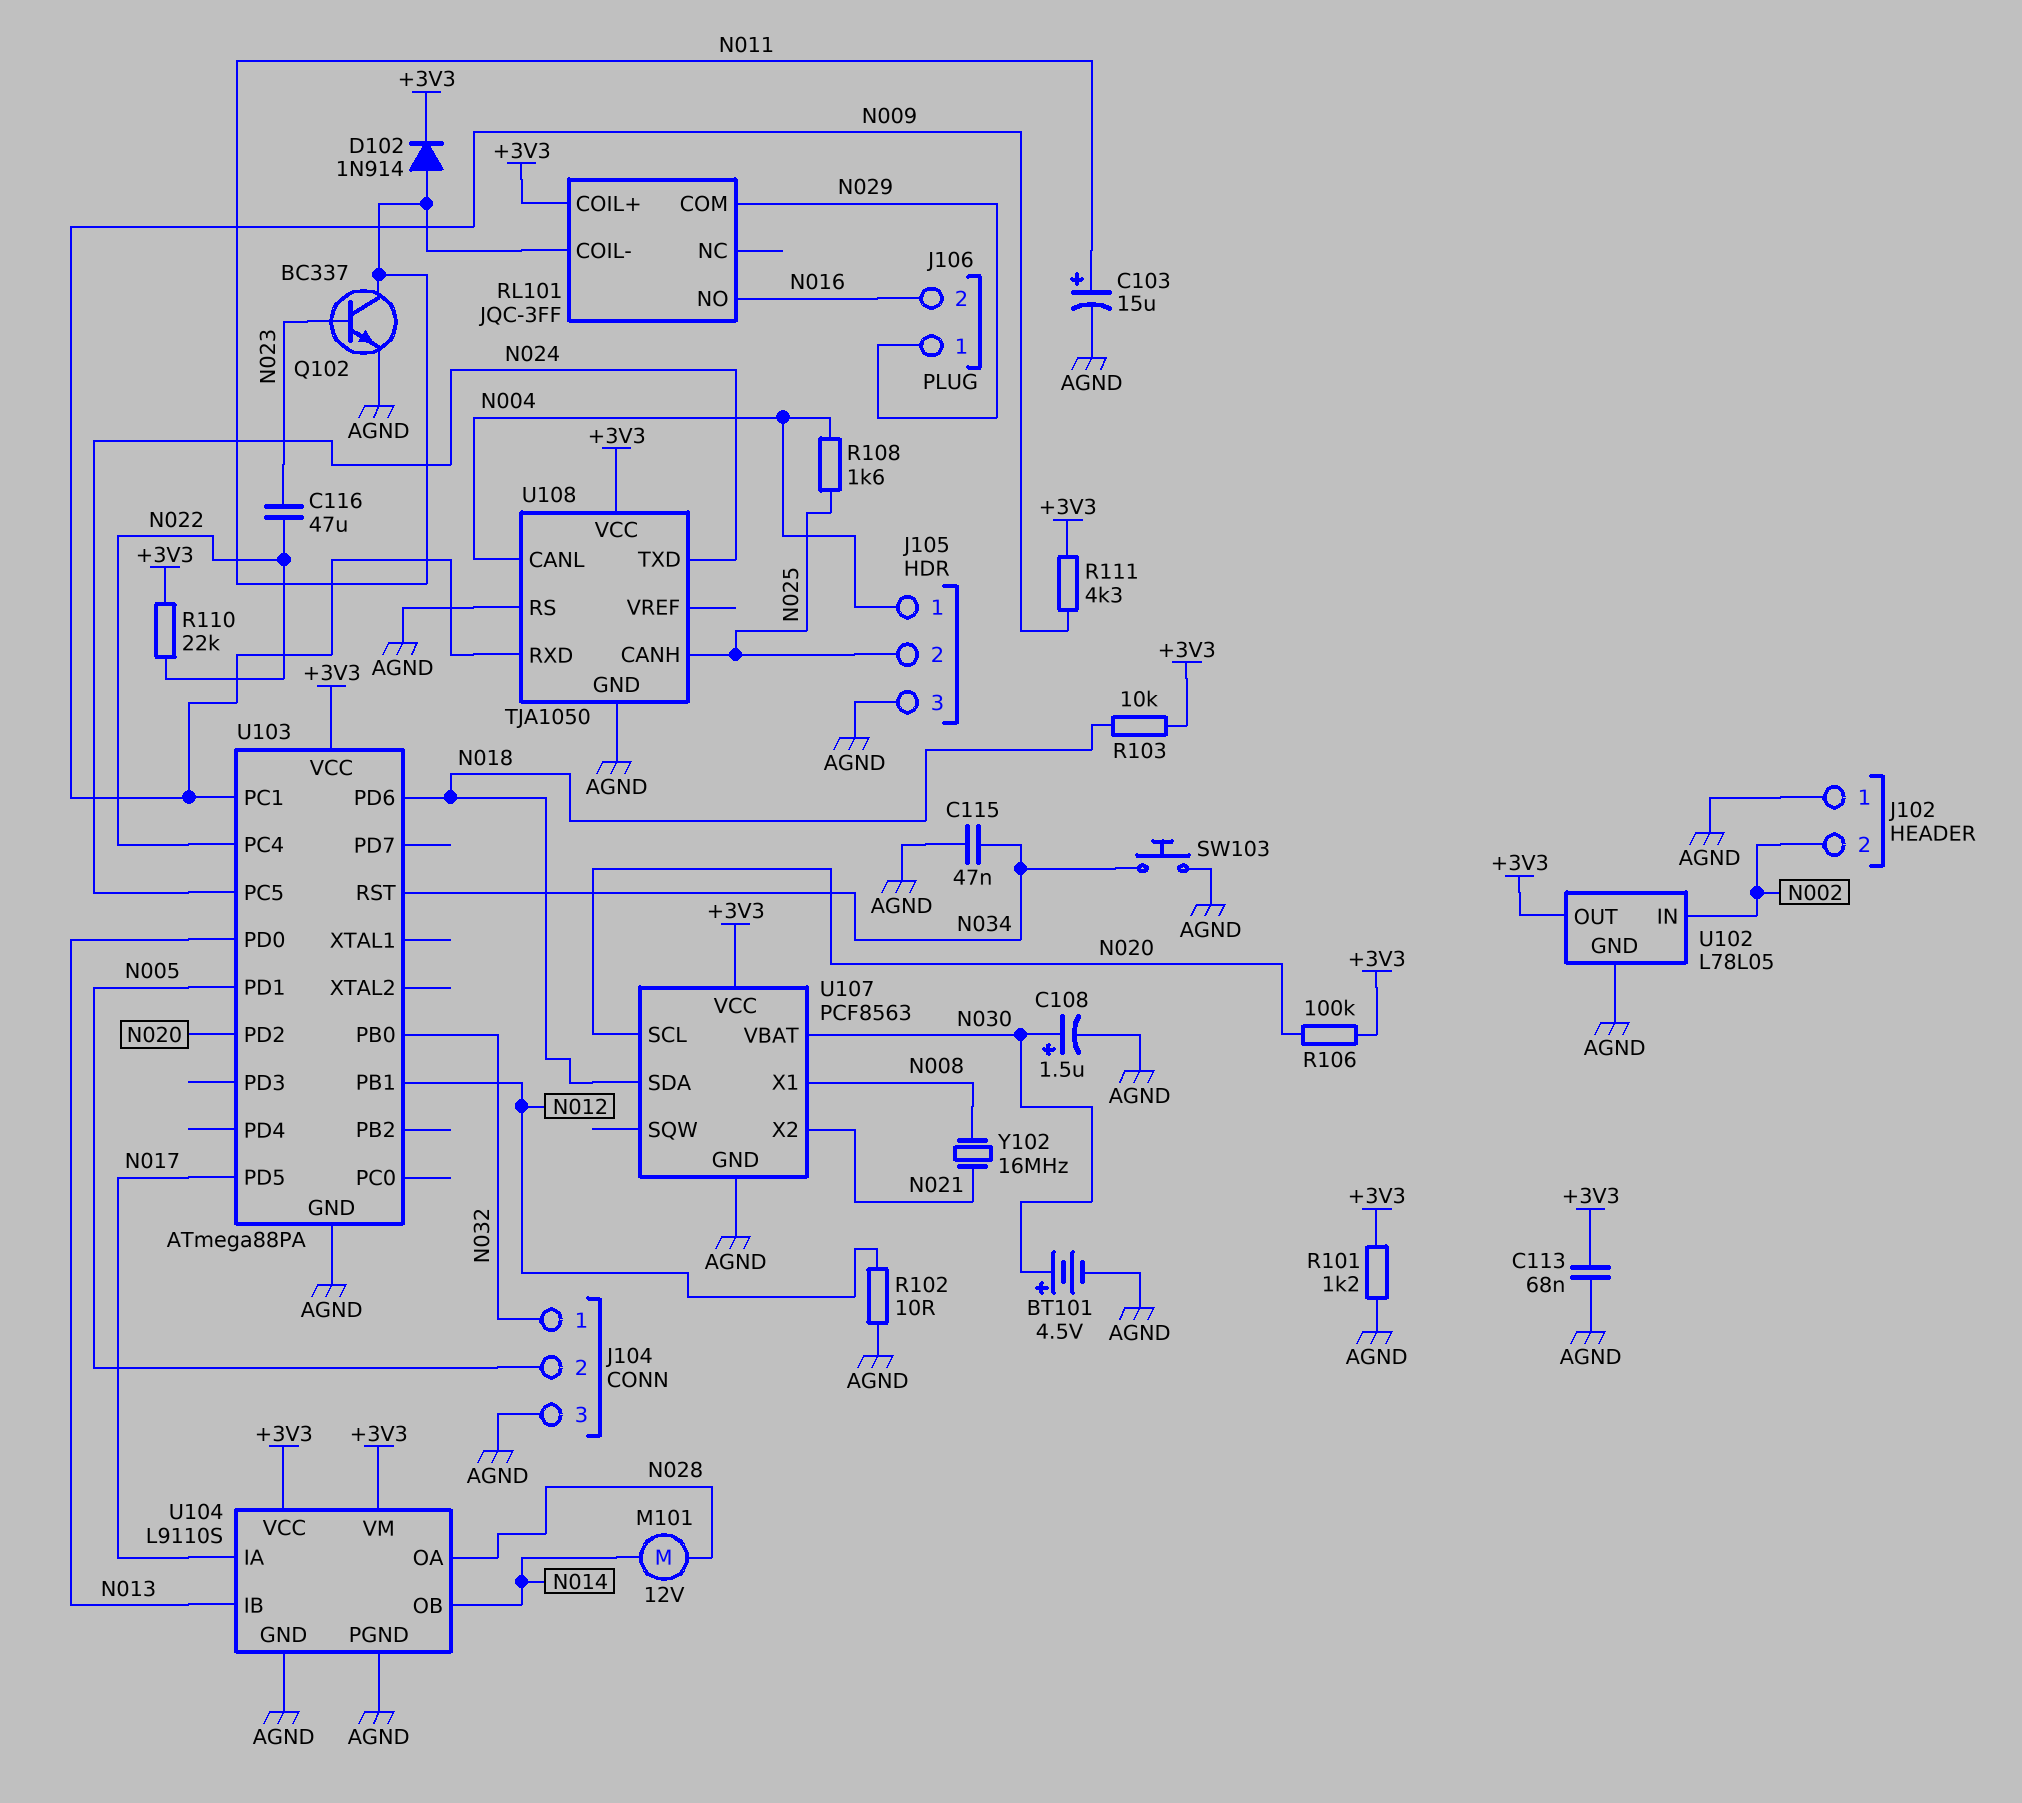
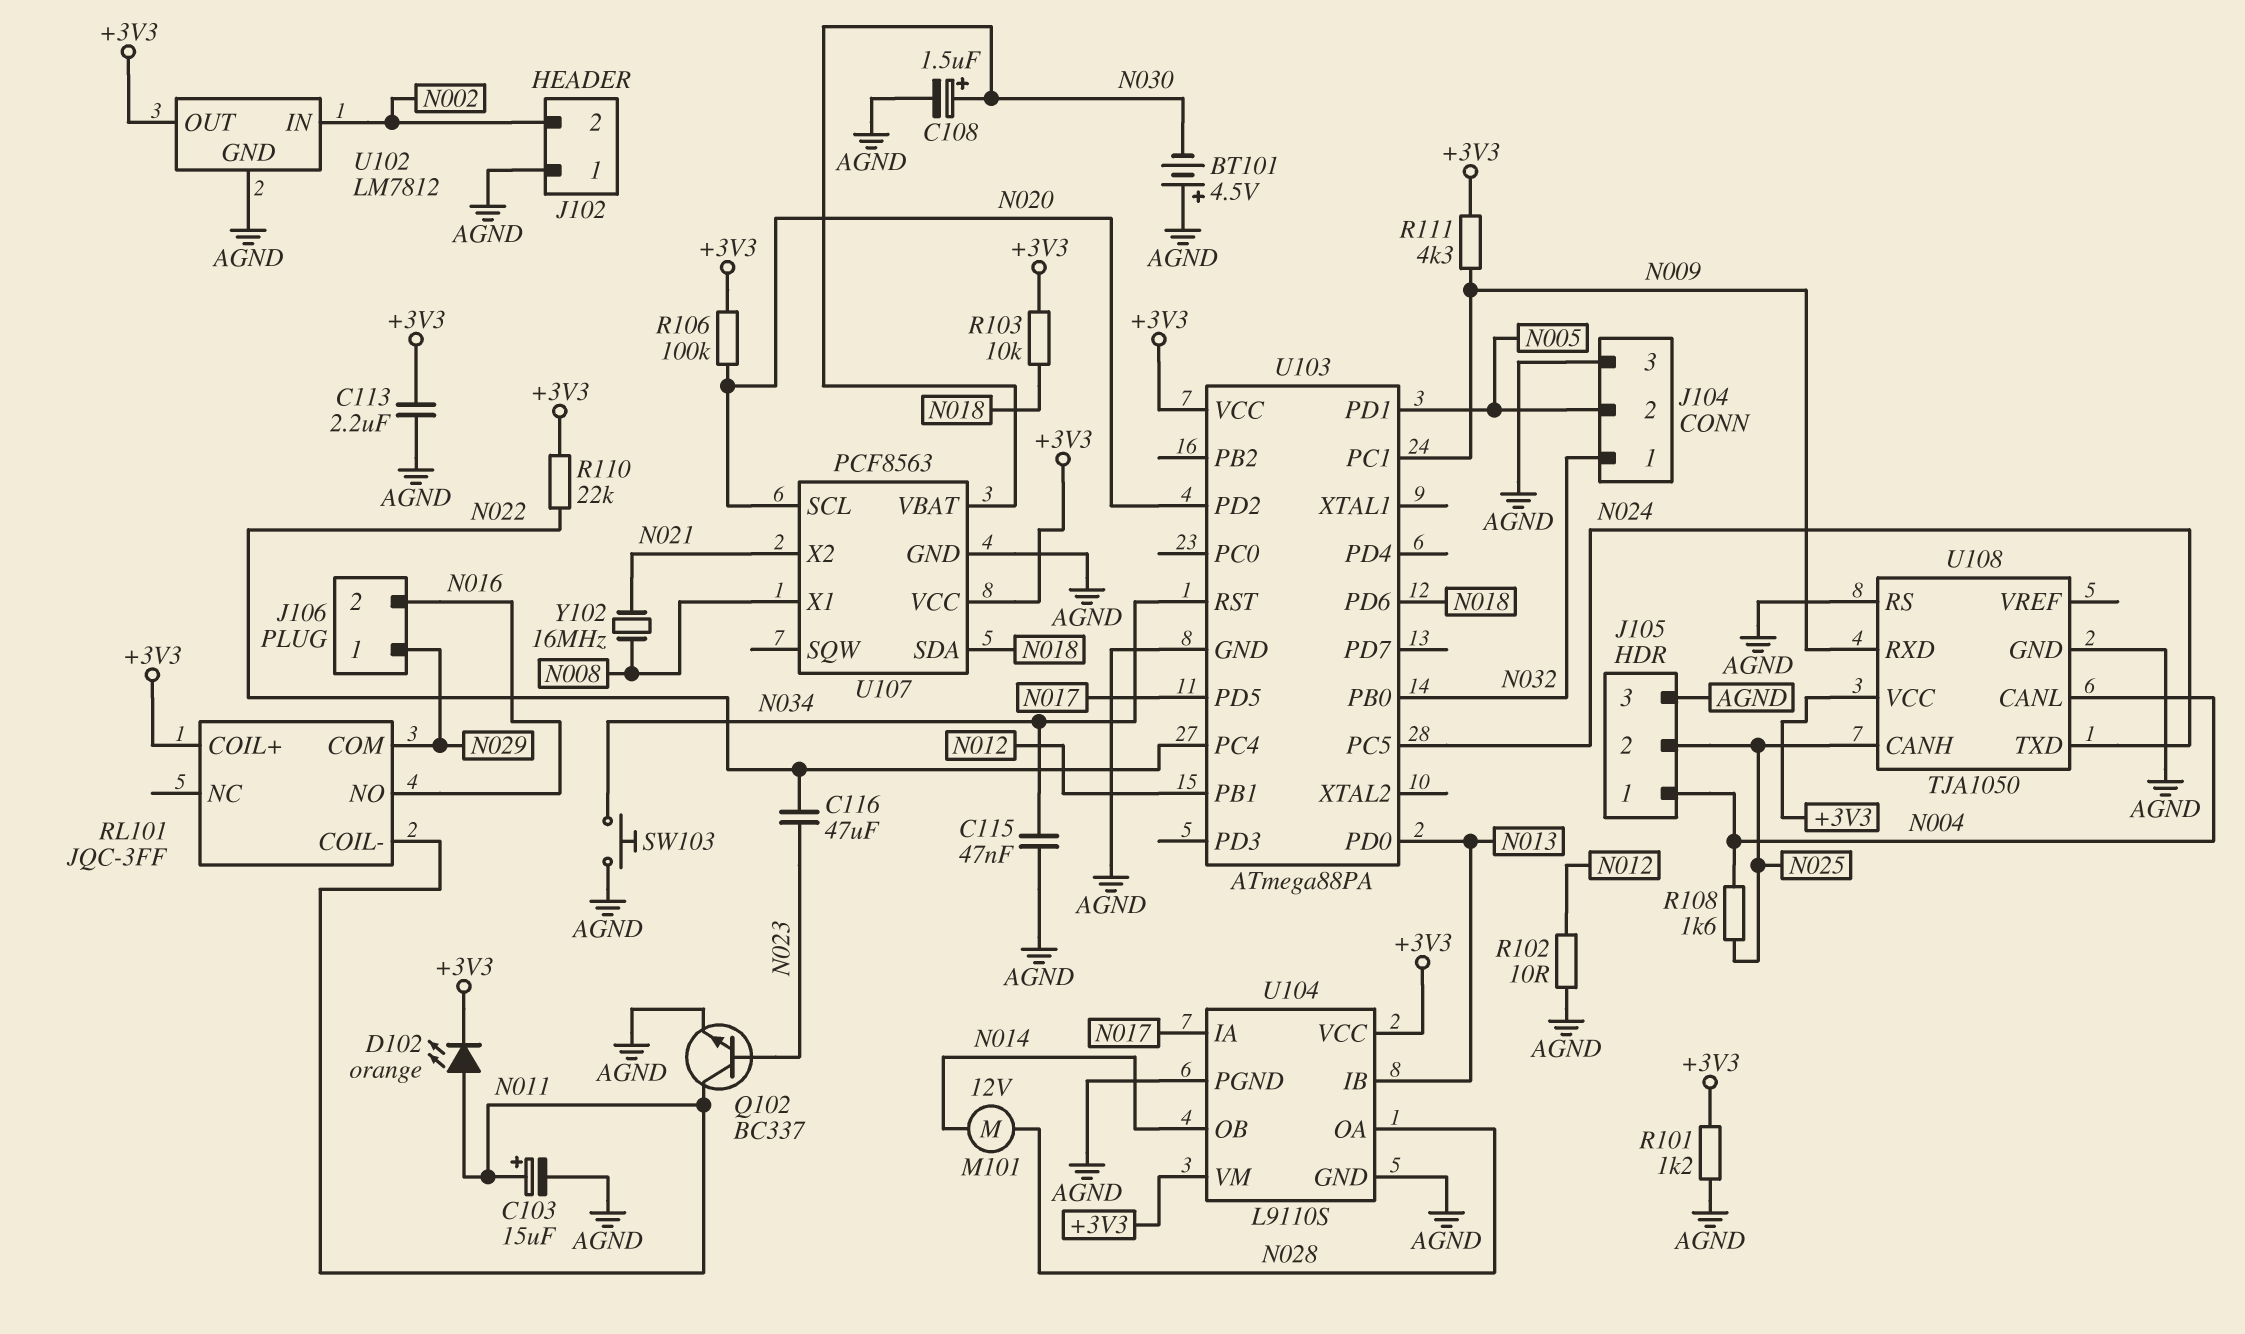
BT101: 4.5V (plus N030, minus AGND) -> 4.5V (plus AGND, minus N030)
C113: 68nF (+3V3, AGND) -> 2.2uF (+3V3, AGND)
D102: diode 1N914 (A N011, K +3V3) -> LED orange (A N011, K +3V3)
U102: L78L05 -> LM7812

